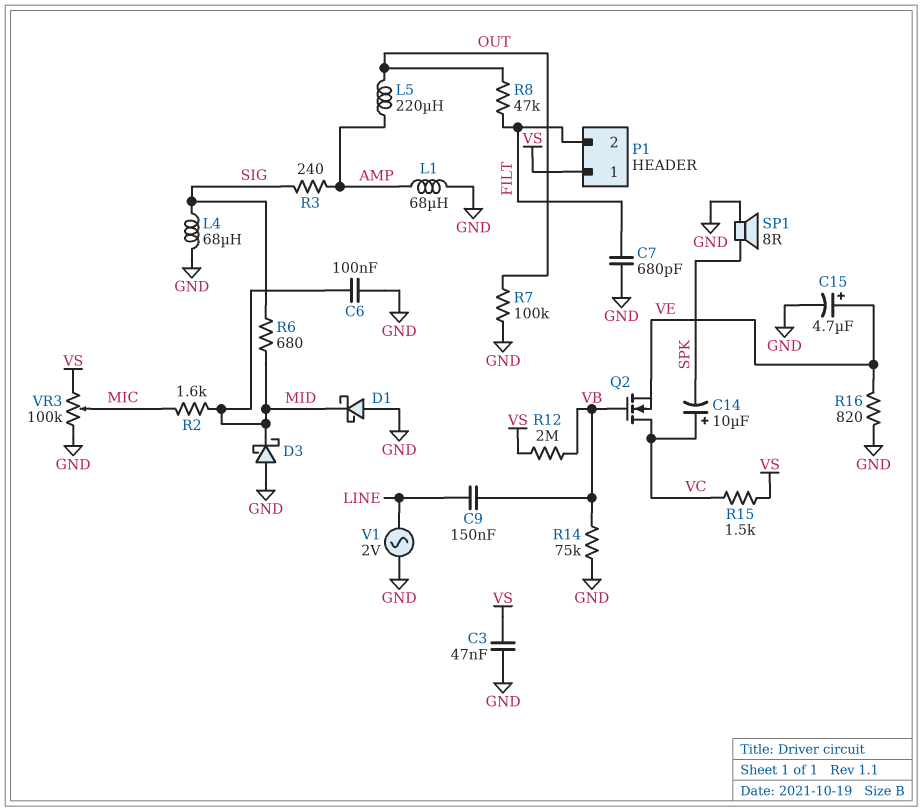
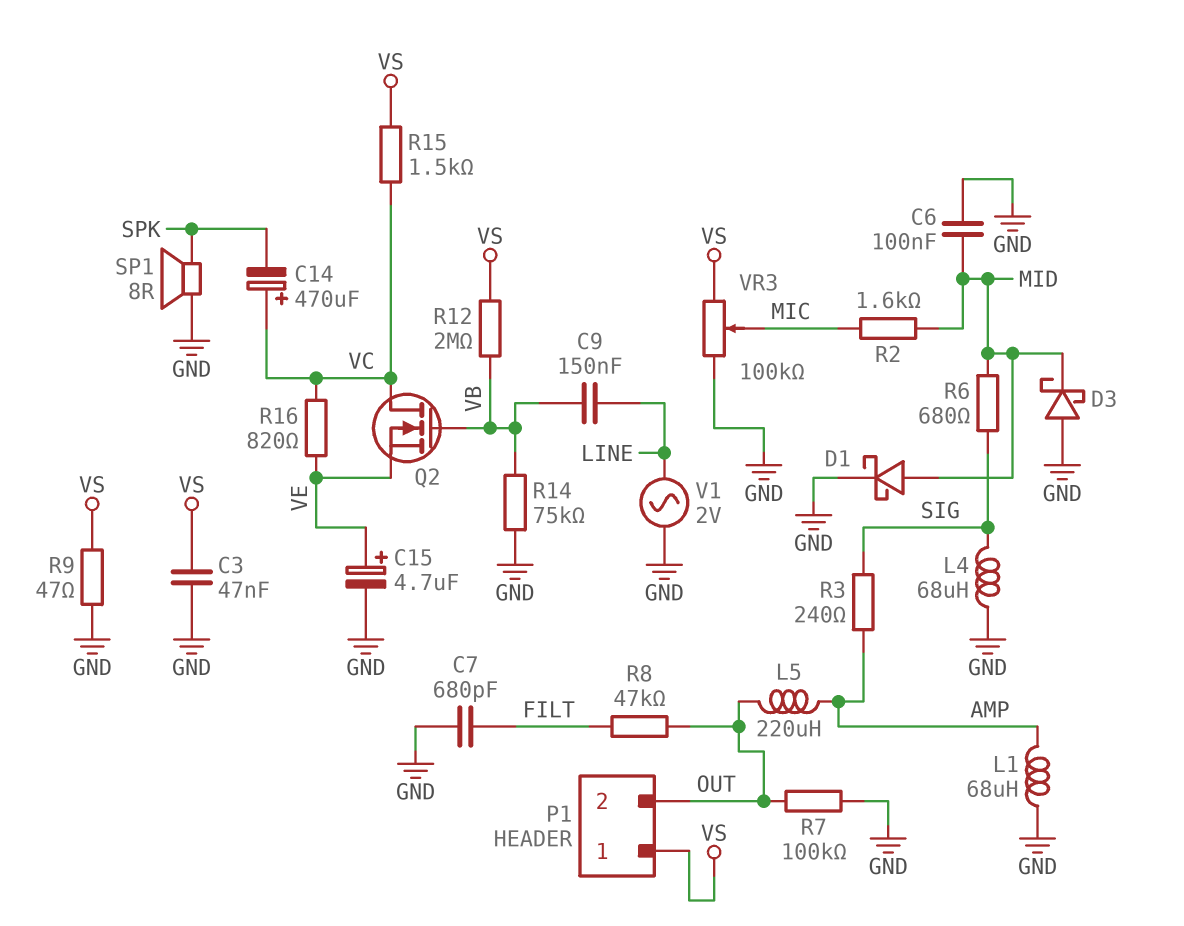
C14: 10uF (plus VC, minus SPK) -> 470uF (plus VC, minus SPK)
D1: schottky (A GND, K MID) -> schottky (A MID, K GND)
P1 pin 2: FILT -> OUT
R9: none -> 47 (GND, VS)
R16: 820 (GND, VE) -> 820 (VC, VE)

